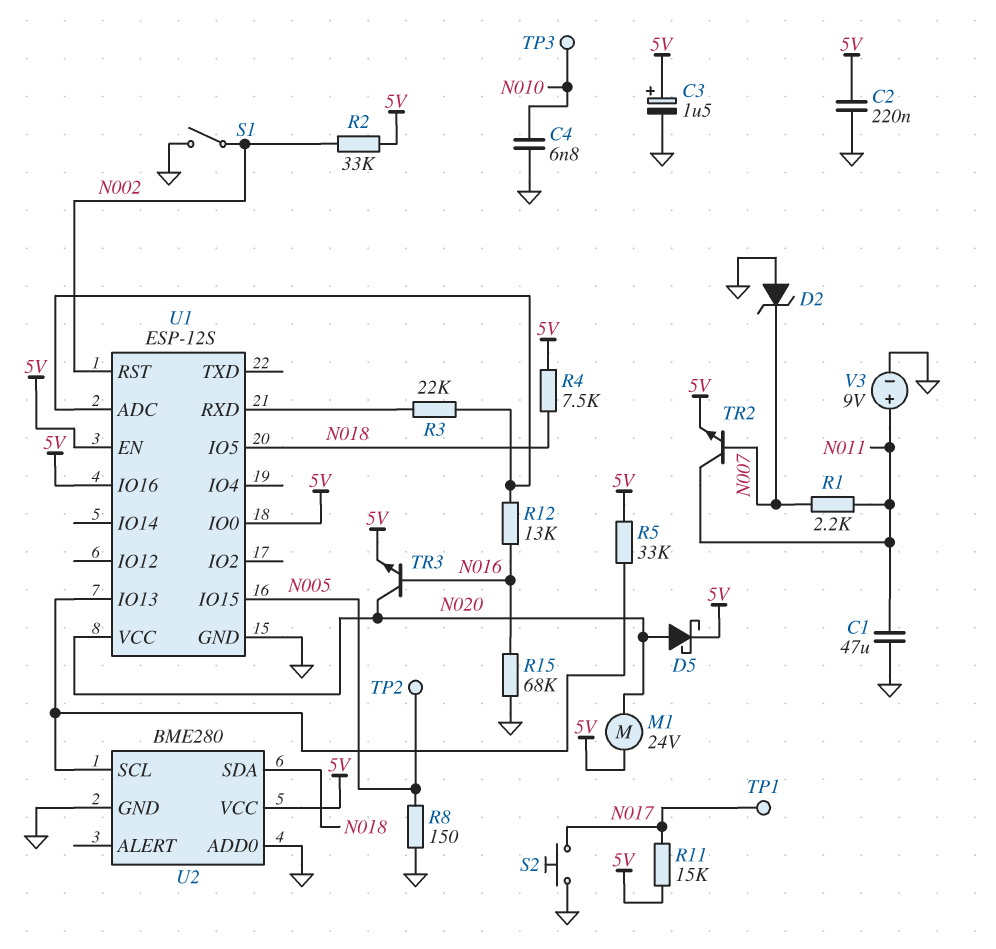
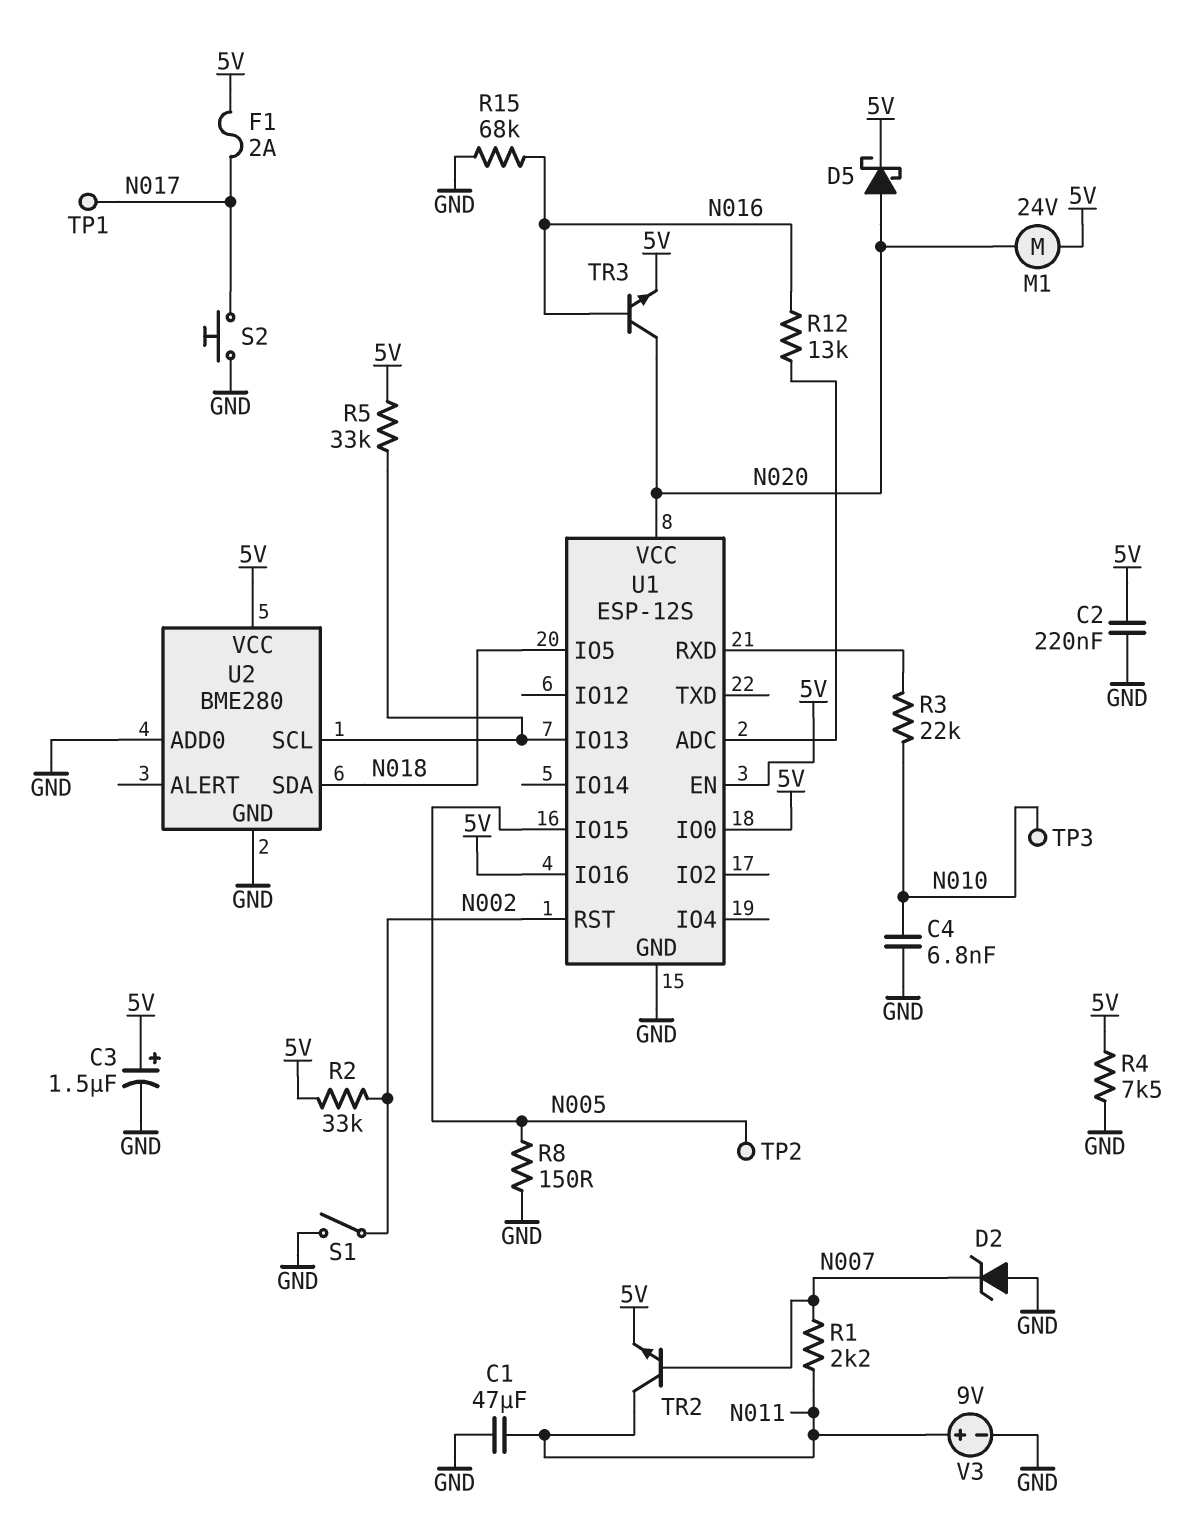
F1: none -> 2A (5V, N017)
R3: 22k (U1/ADC, U1/RXD) -> 22k (N010, U1/RXD)
R4: 7.5k (5V, N018) -> 7.5k (5V, GND)
R11: 15k (5V, N017) -> none

